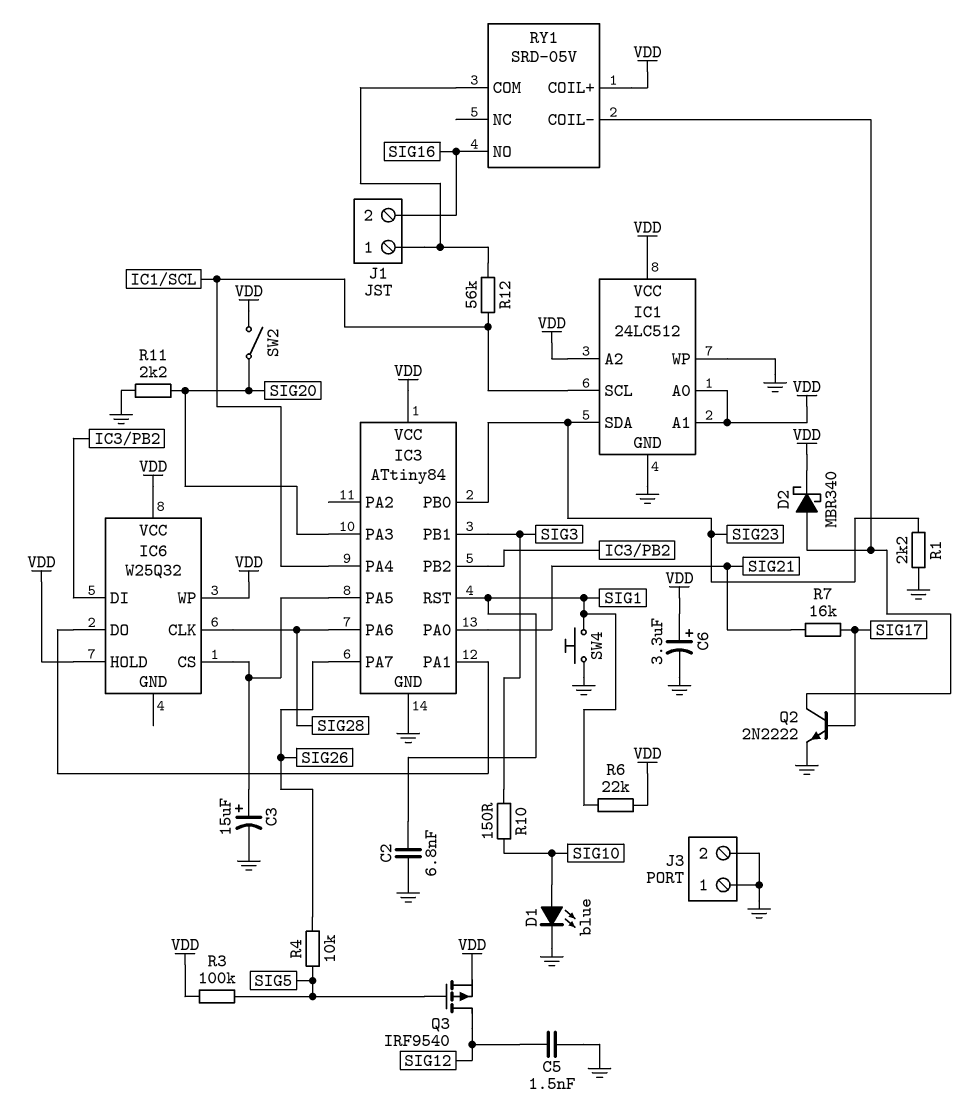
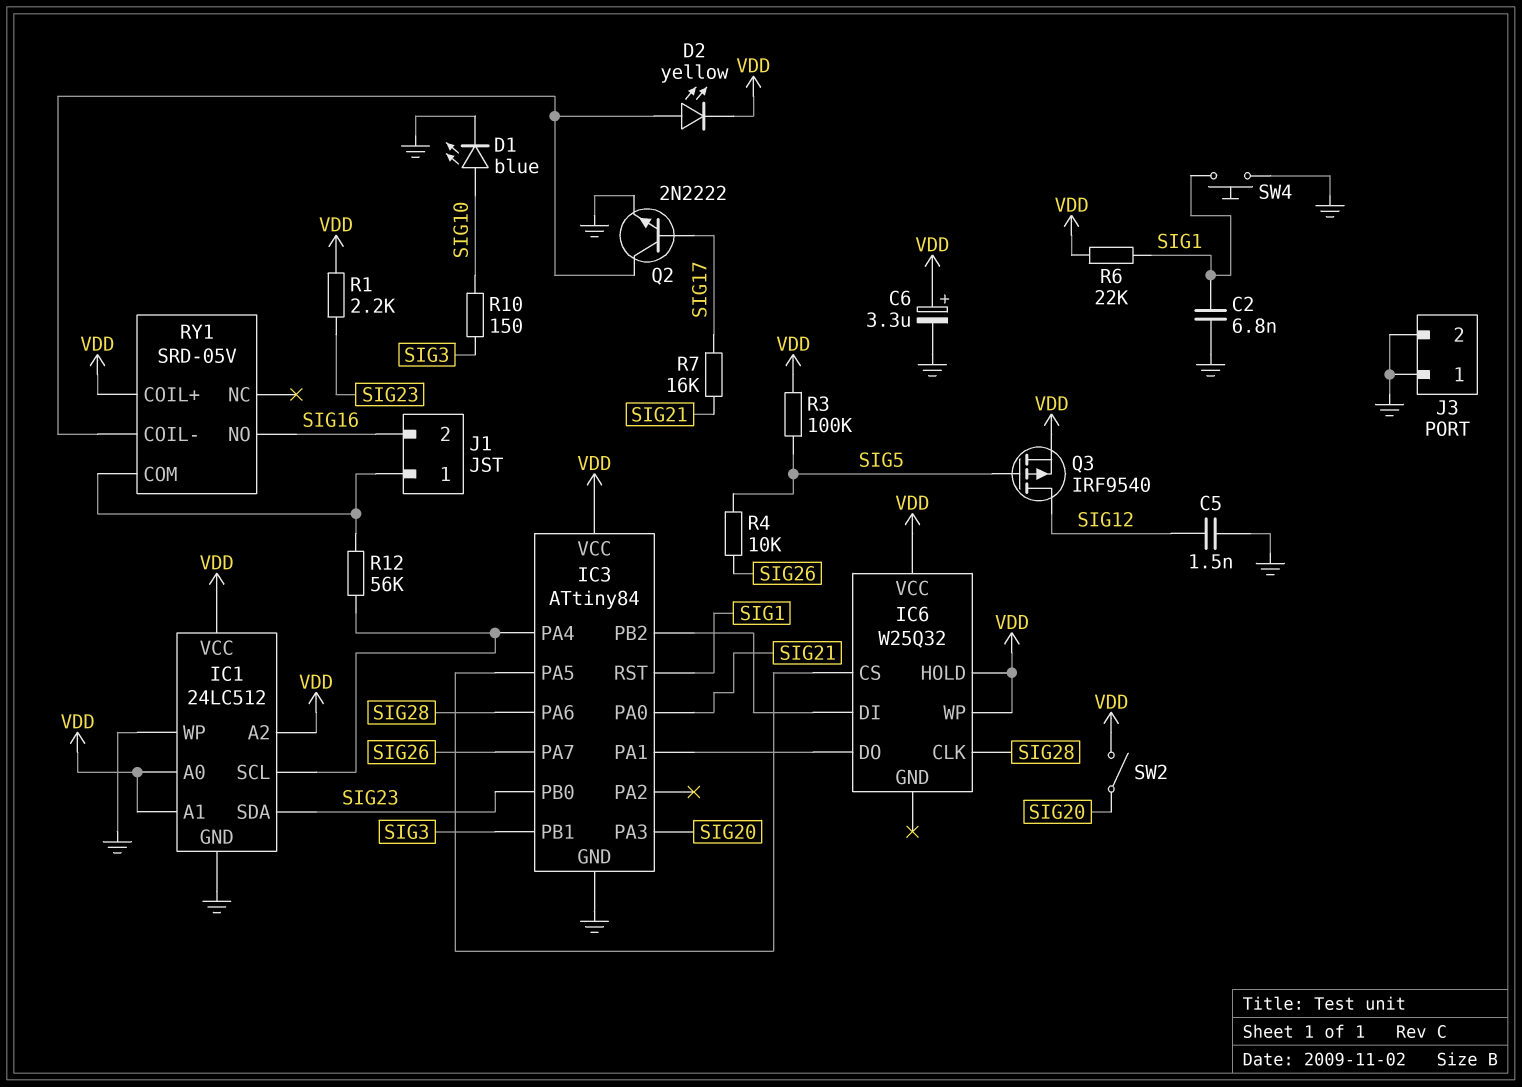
C3: 15uF (plus IC3/PA5, minus GND) -> none
D2: schottky MBR340 (A RY1/COIL-, K VDD) -> LED yellow (A RY1/COIL-, K VDD)
R1: 2.2k (GND, SIG23) -> 2.2k (SIG23, VDD)
R11: 2.2k (GND, SIG20) -> none

